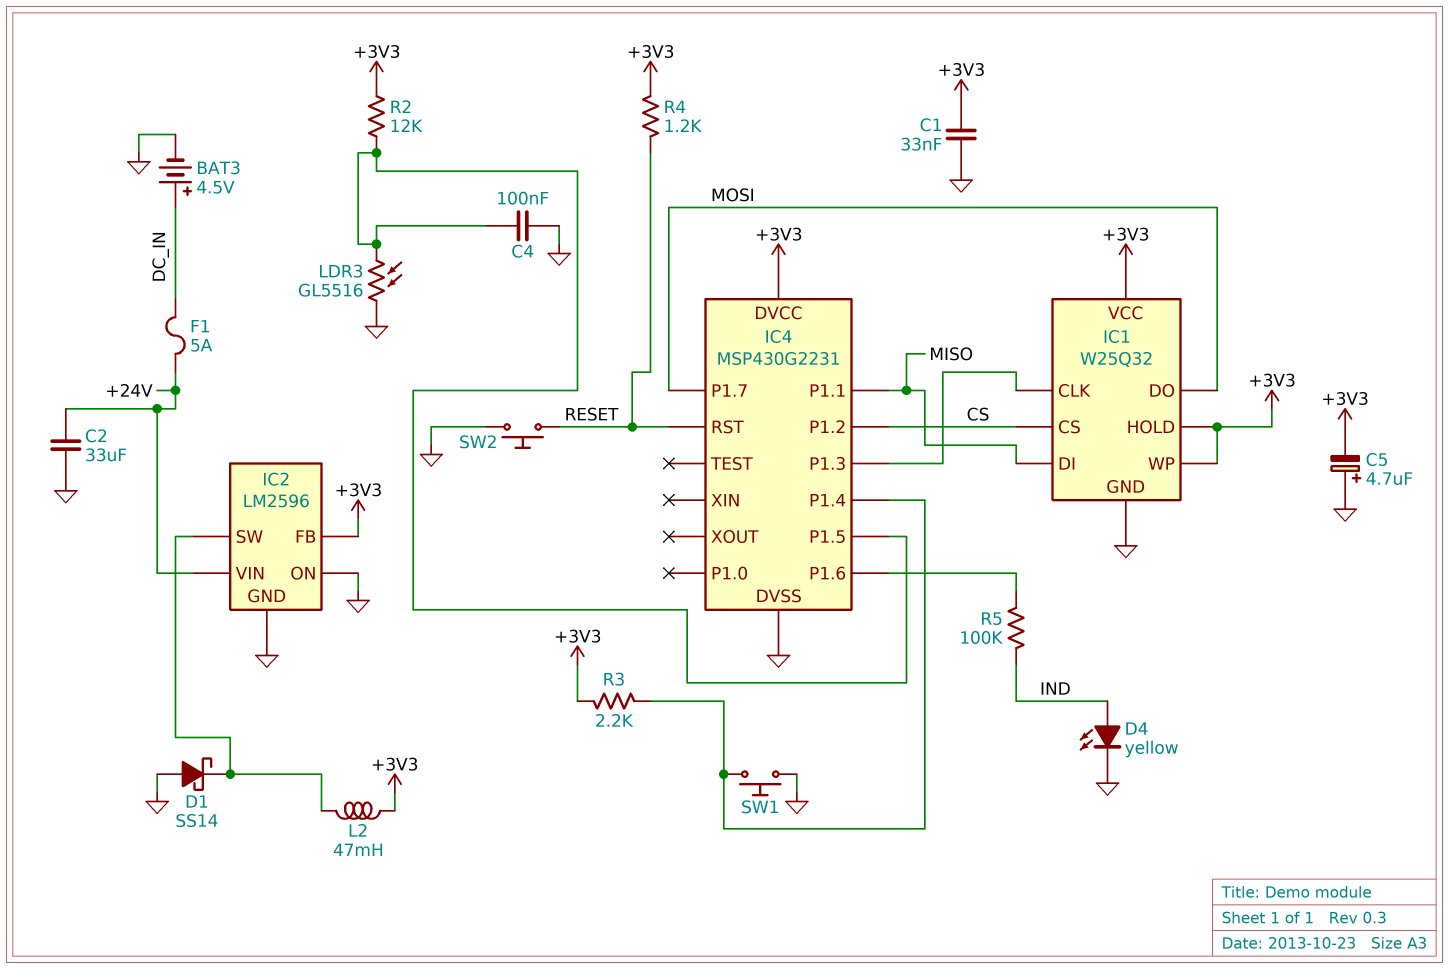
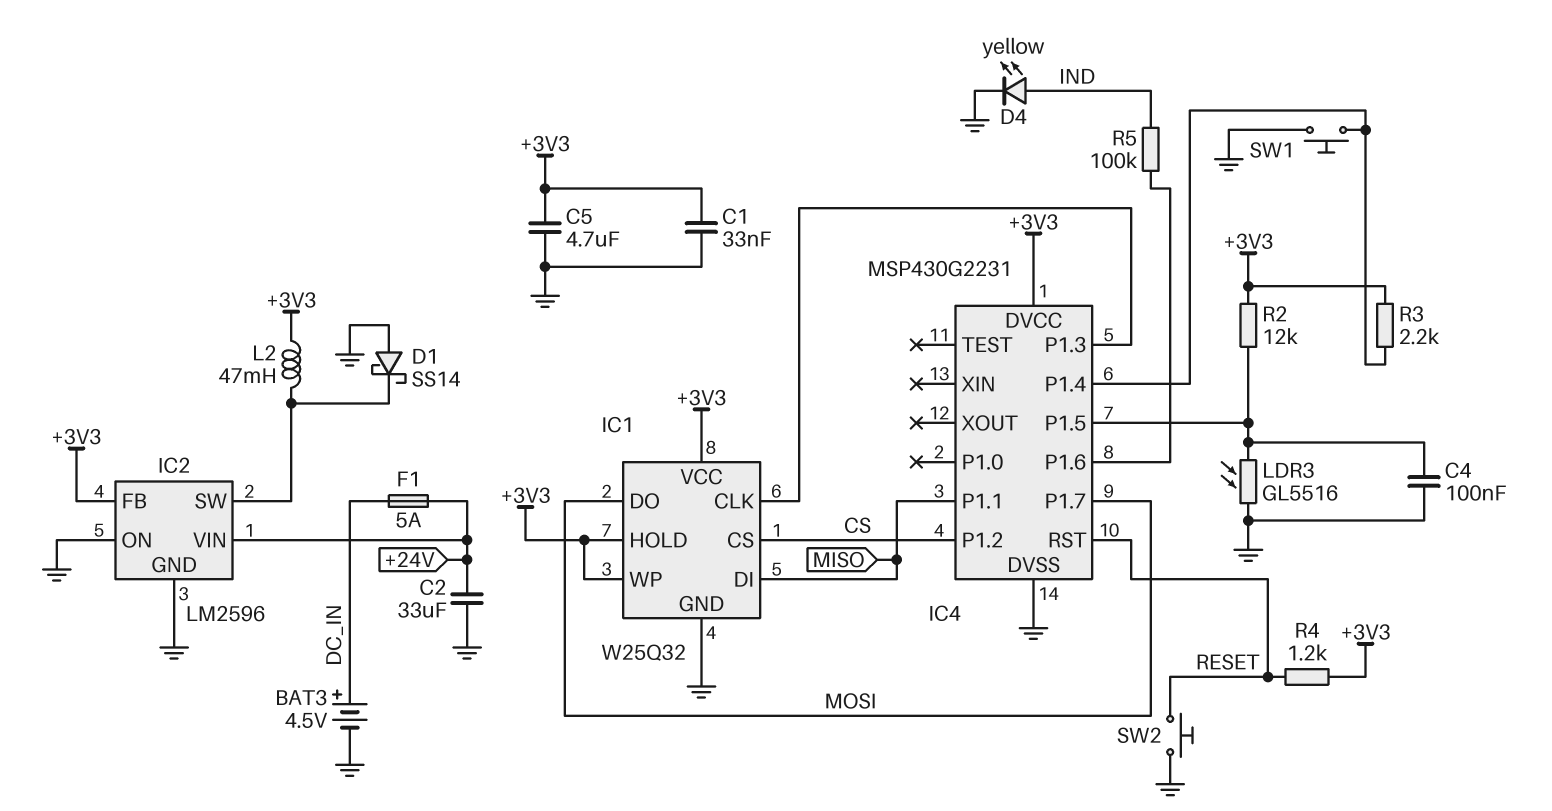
C5: 4.7uF (plus GND, minus +3V3) -> 4.7uF (+3V3, GND)

